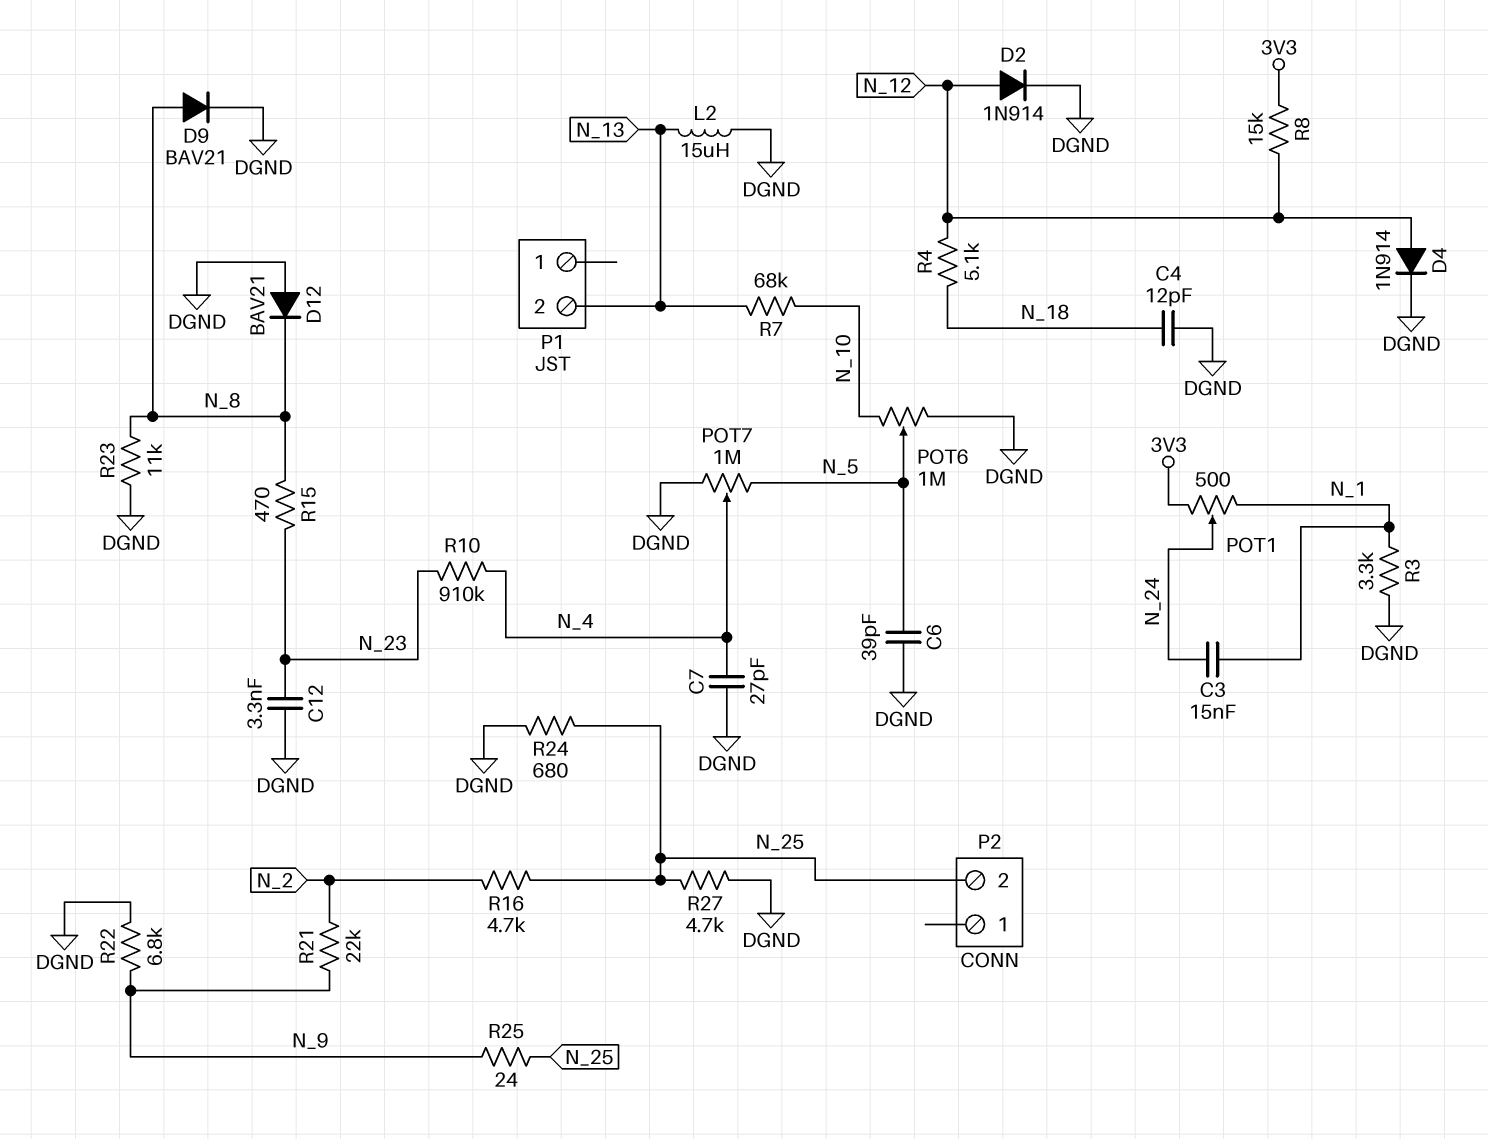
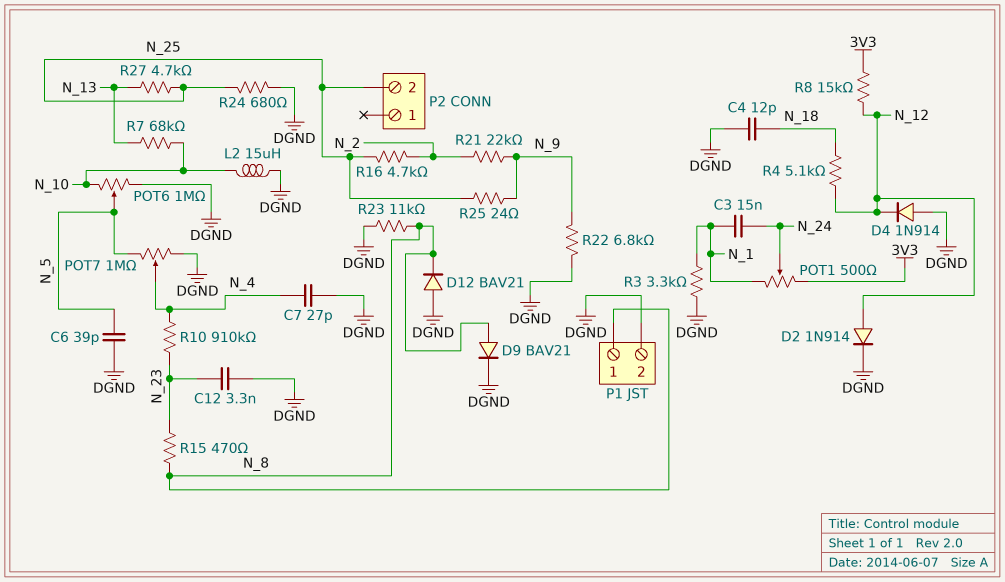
D4: diode 1N914 (A N_12, K DGND) -> diode 1N914 (A DGND, K N_12)
L2: 15uH (DGND, N_13) -> 15uH (DGND, N_10)
P1 pin 1: none -> N_8
P1 pin 2: N_13 -> DGND
R27: 4.7k (DGND, N_25) -> 4.7k (N_13, N_25)

